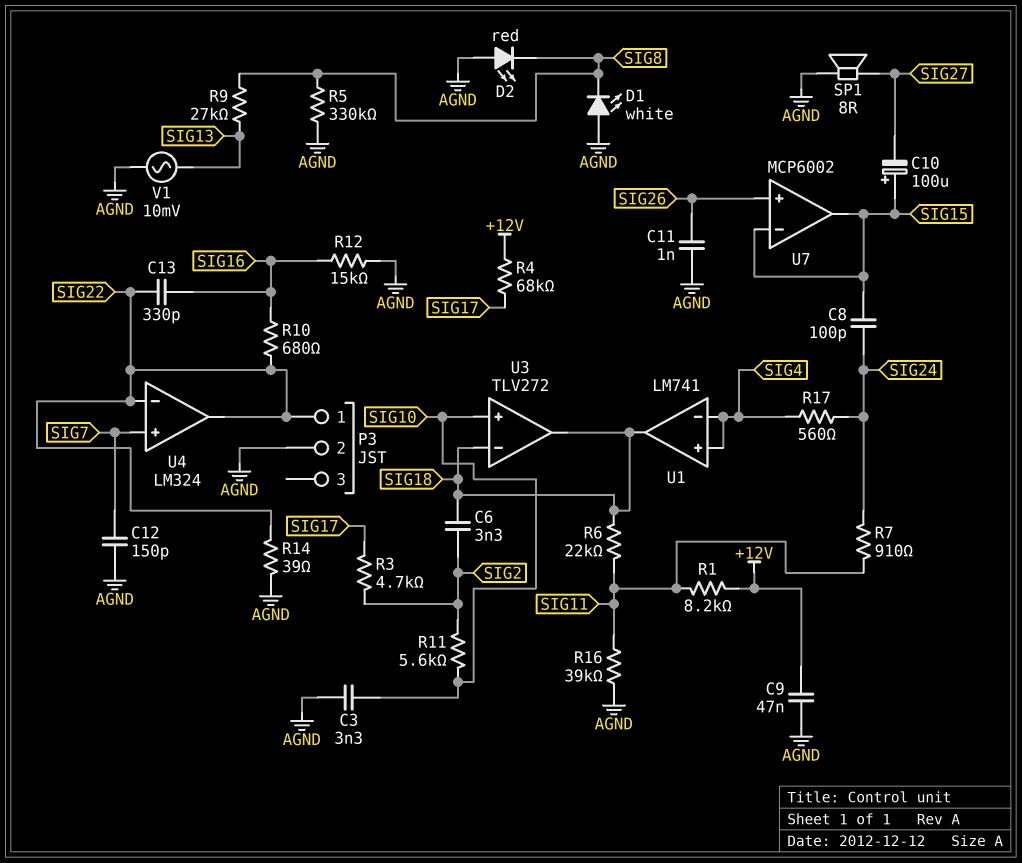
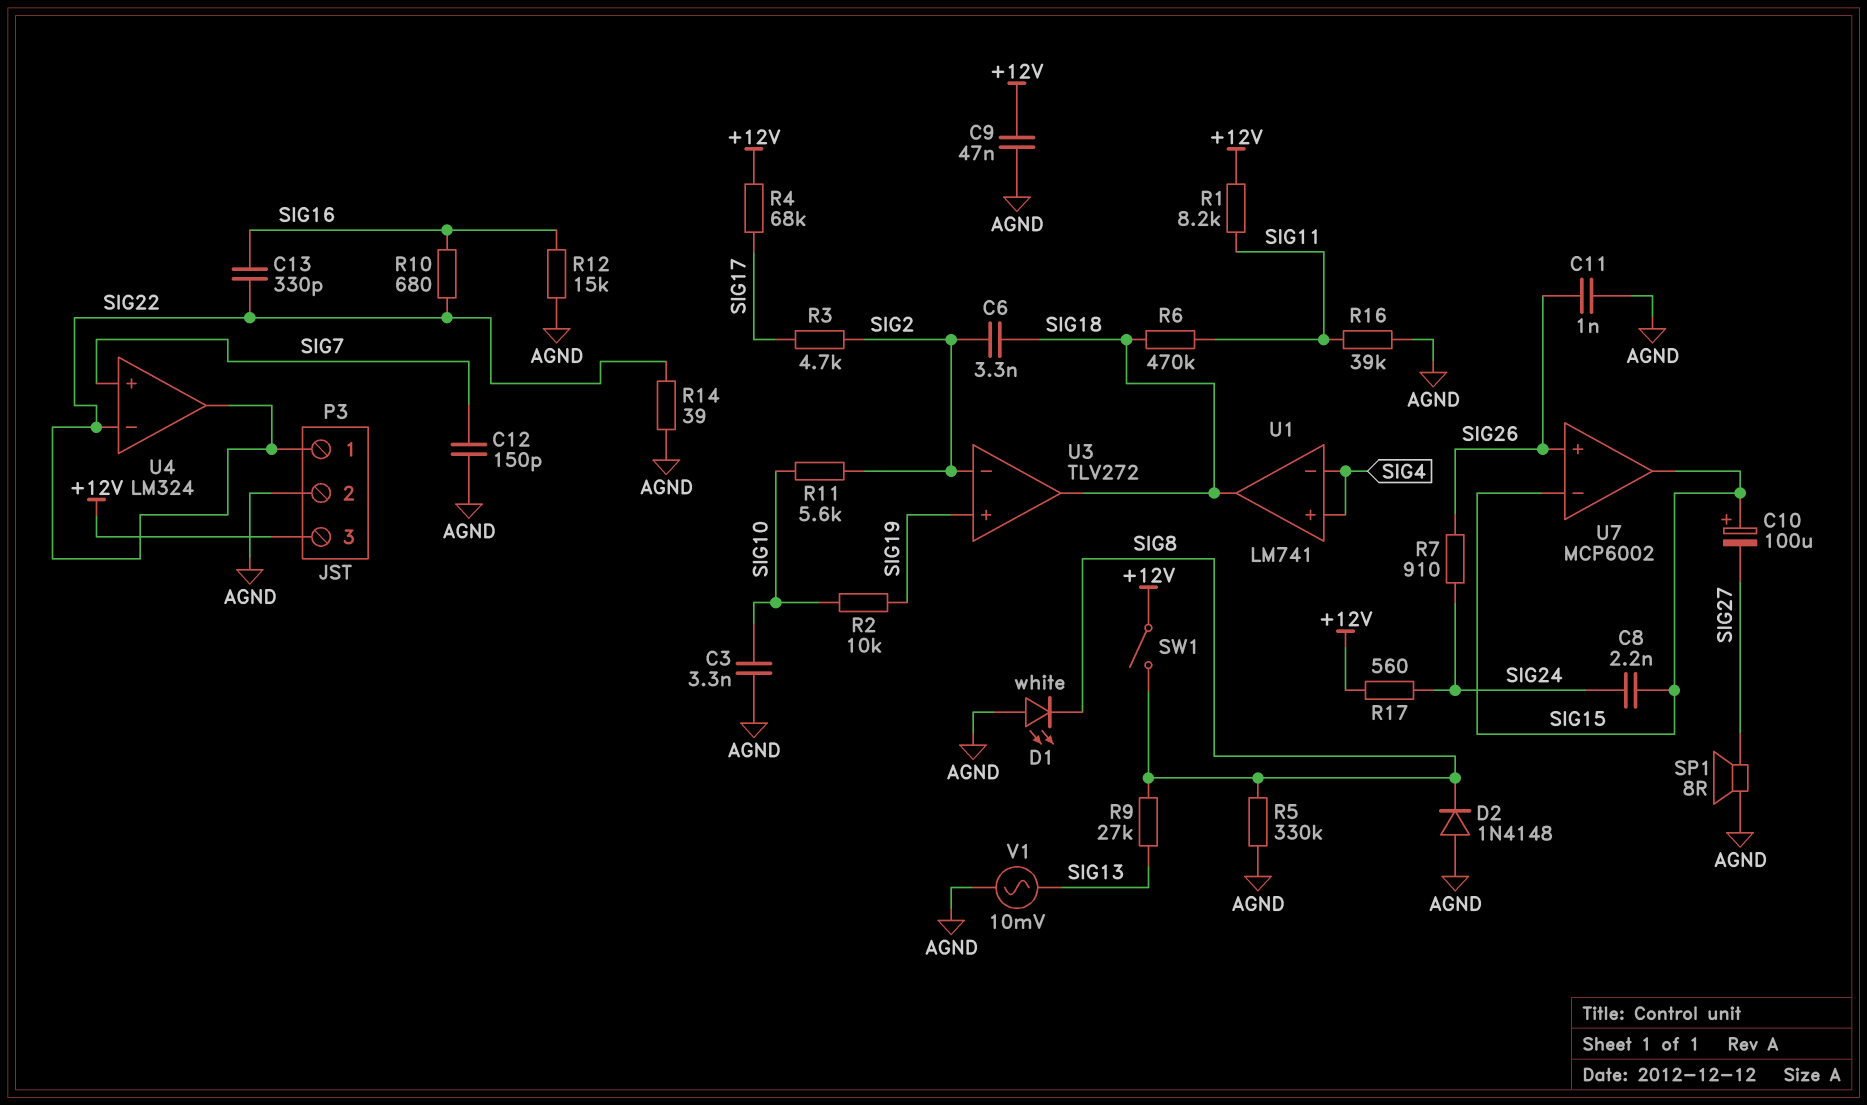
C8: 100pF (SIG15, SIG24) -> 2.2nF (SIG15, SIG24)
D2: LED red (A AGND, K SIG8) -> diode 1N4148 (A AGND, K SIG8)
P3 pin 3: none -> +12V
R2: none -> 10k (SIG10, SIG19)
R6: 22k (SIG11, SIG18) -> 470k (SIG11, SIG18)
R7: 910 (SIG11, SIG24) -> 910 (SIG24, SIG26)
R17: 560 (SIG4, SIG24) -> 560 (+12V, SIG24)
SW1: none -> switch (+12V, SIG8)
U3 pin in+: SIG10 -> SIG19
U3 pin in-: SIG18 -> SIG2

